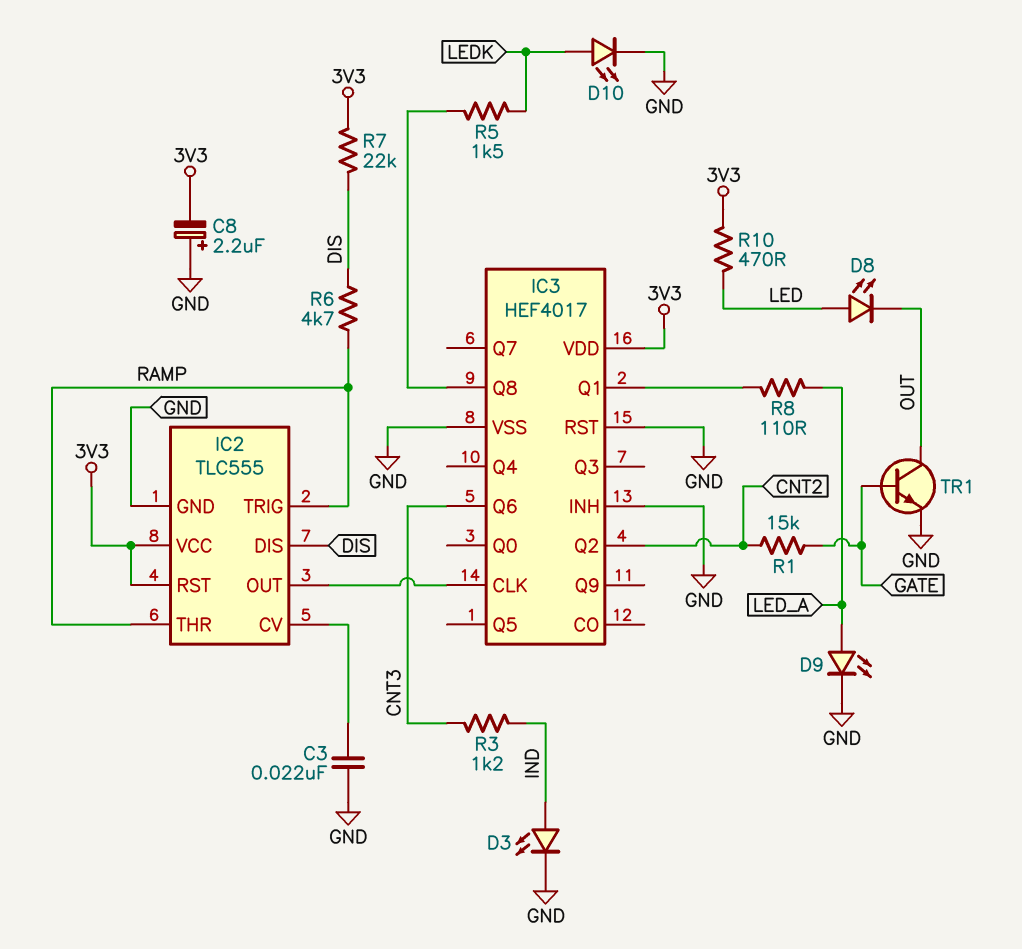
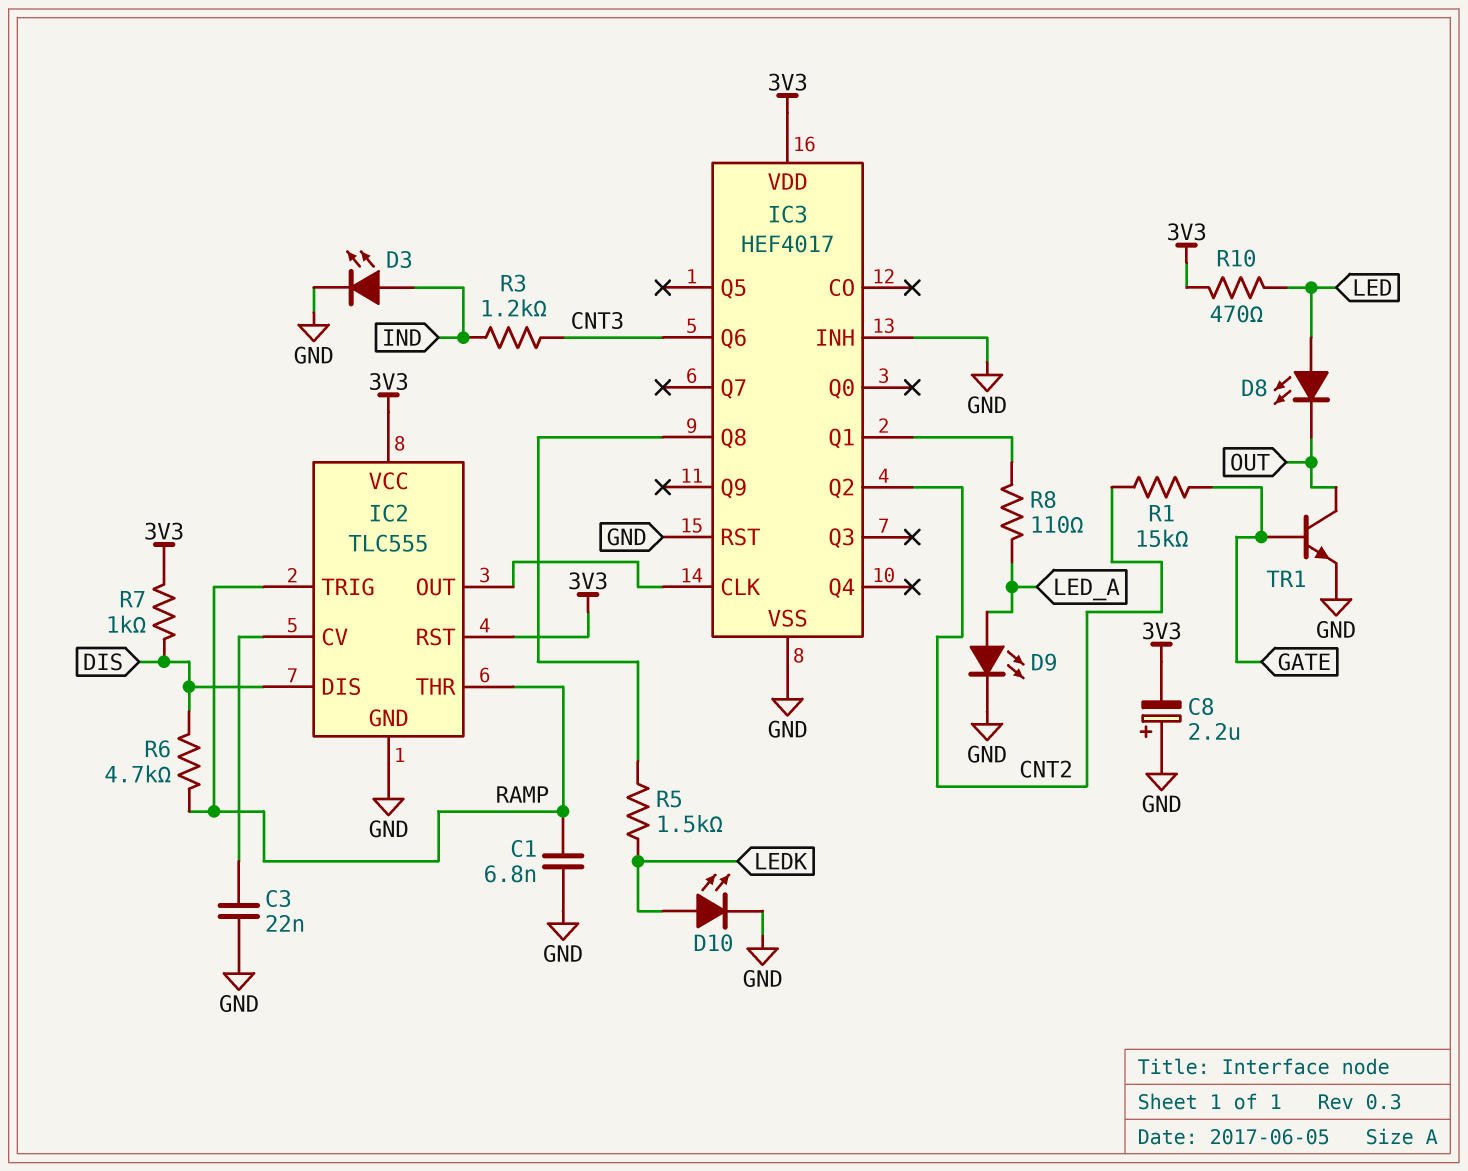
C1: none -> 6.8nF (GND, RAMP)
R7: 22k (3V3, DIS) -> 1k (3V3, DIS)

